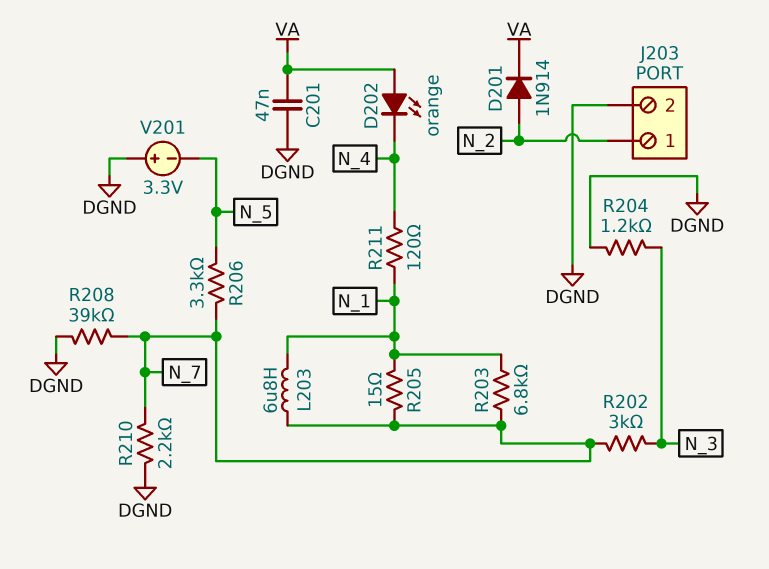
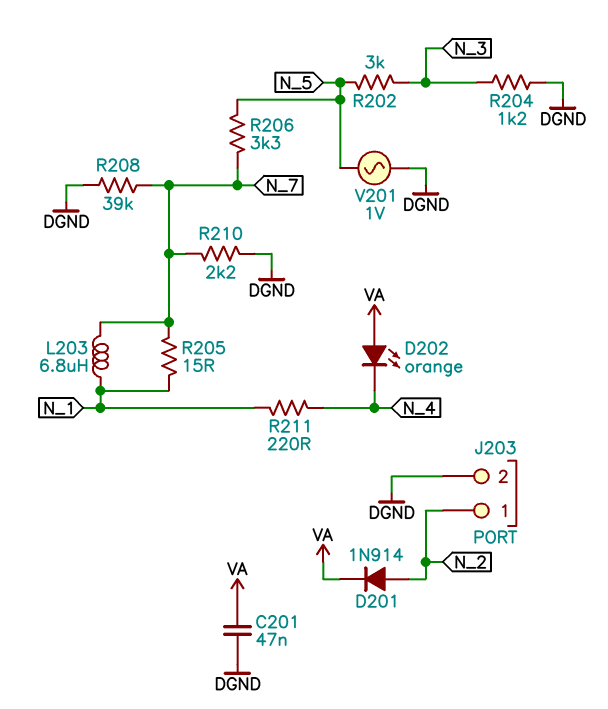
R202: 3k (N_3, N_7) -> 3k (N_3, N_5)
R203: 6.8k (N_1, N_7) -> none
R211: 120 (N_1, N_4) -> 220 (N_1, N_4)
V201: 3.3V (plus DGND, minus N_5) -> AC 1V (DGND, N_5)

